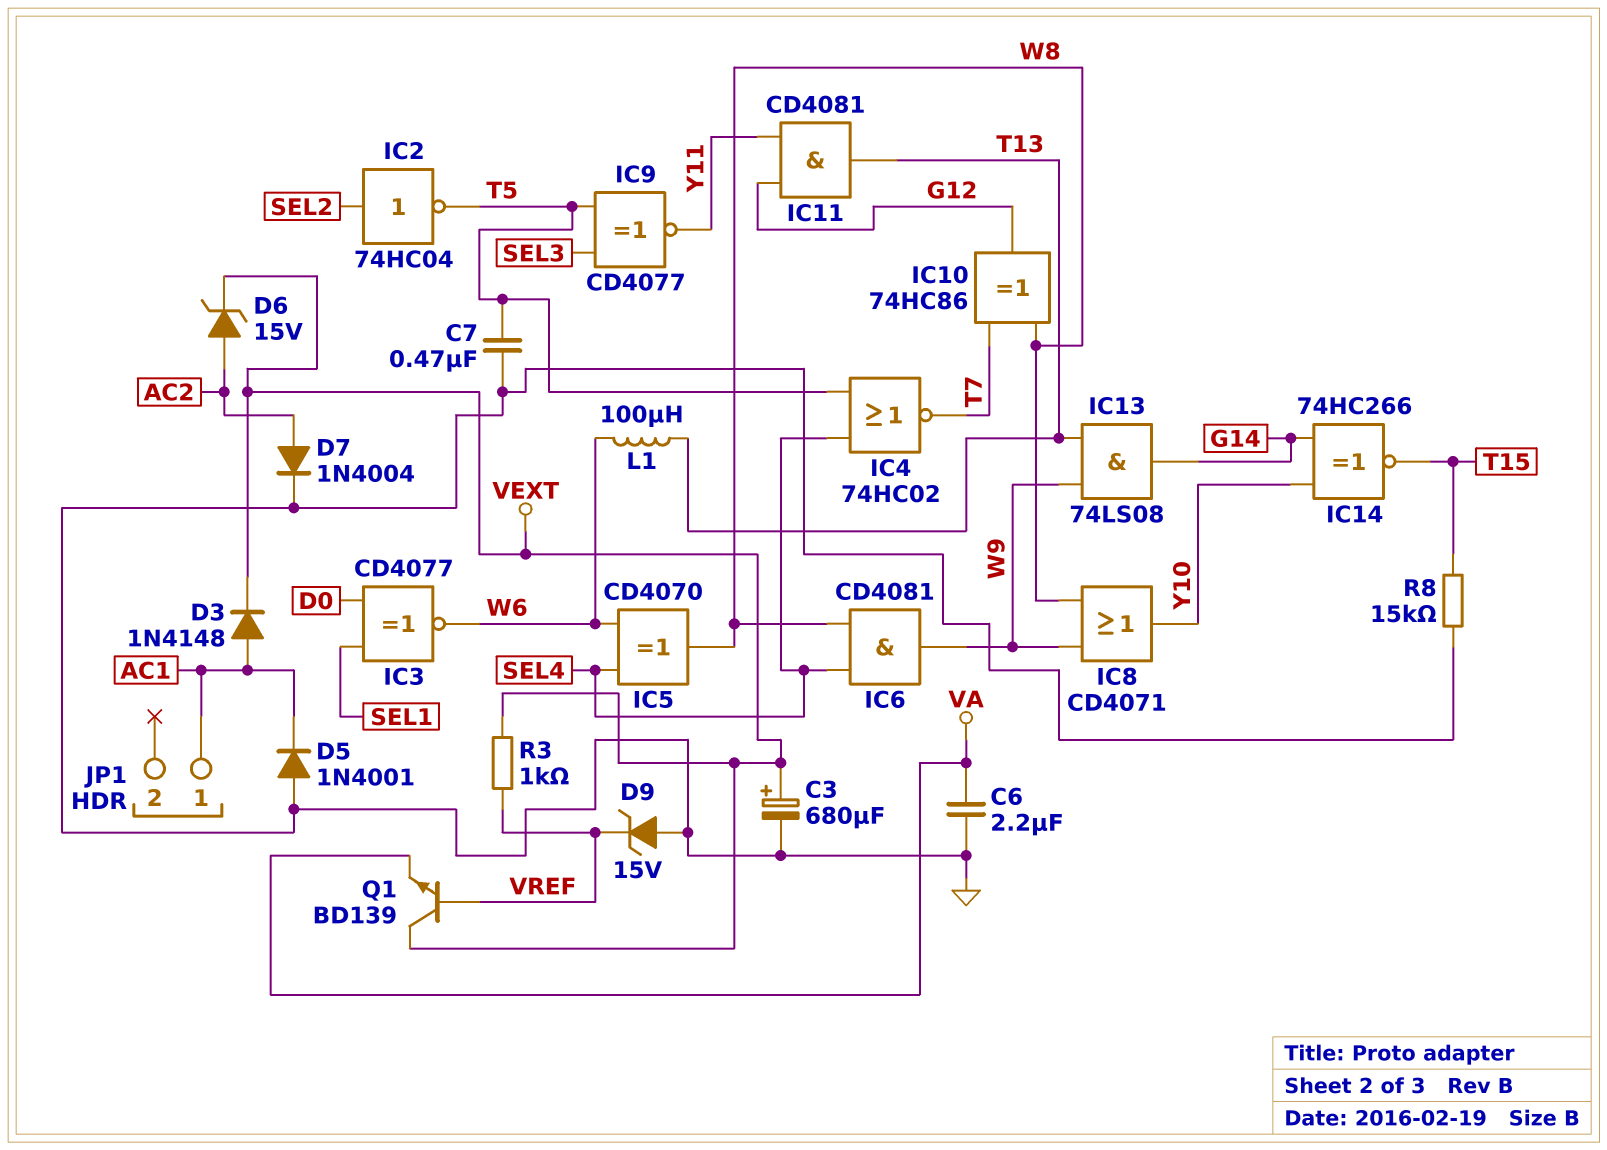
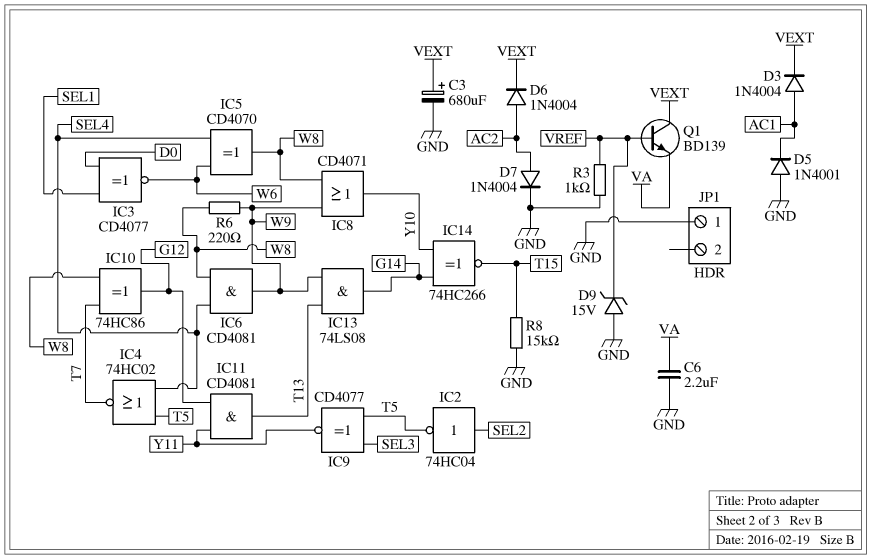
C7: 470nF (GND, T5) -> none
D3: diode 1N4148 (A AC1, K VEXT) -> diode 1N4004 (A AC1, K VEXT)
D6: zener 15V (A AC2, K VEXT) -> diode 1N4004 (A AC2, K VEXT)
JP1 pin 1: AC1 -> GND
L1: 100uH (T13, W6) -> none
R3: 1k (VEXT, VREF) -> 1k (GND, VREF)
R6: none -> 220 (W8, W9)

